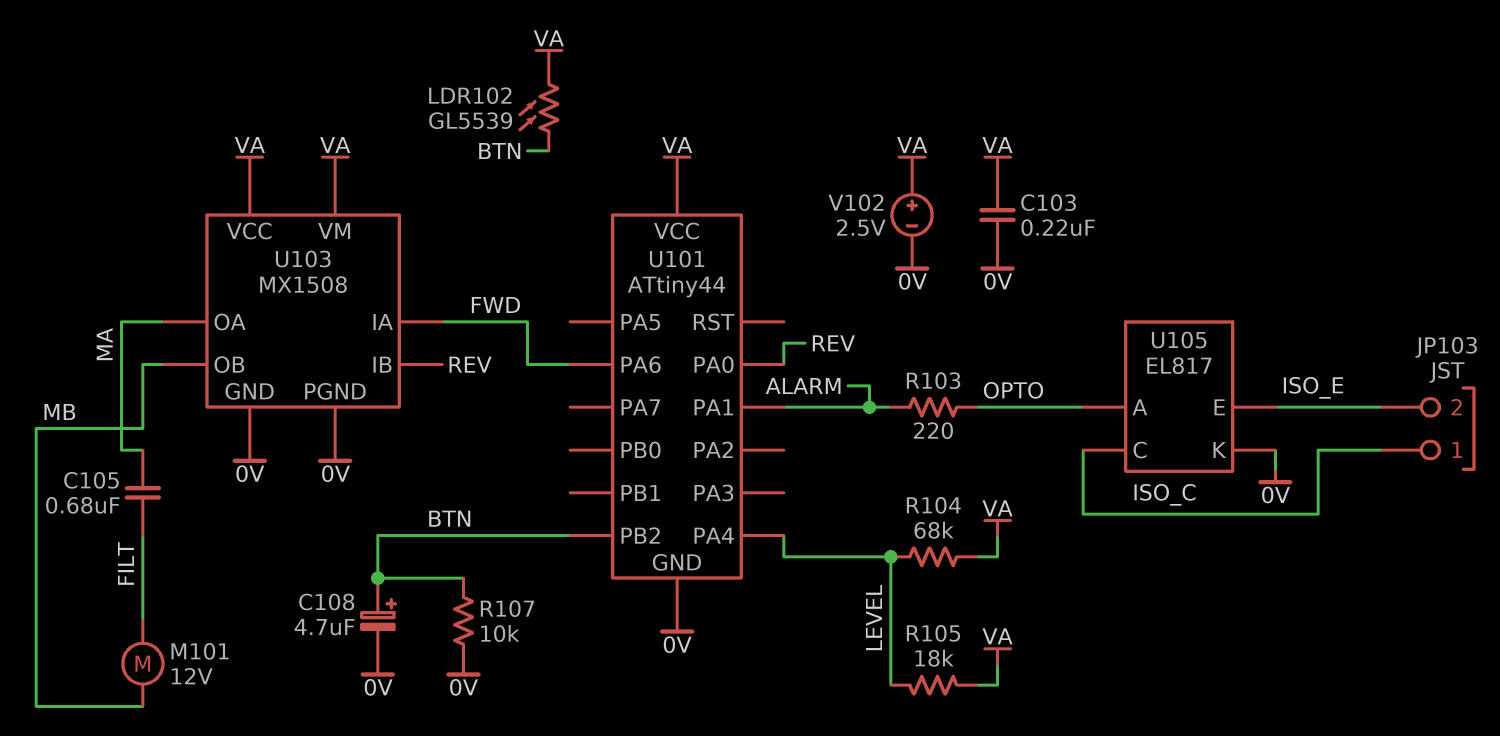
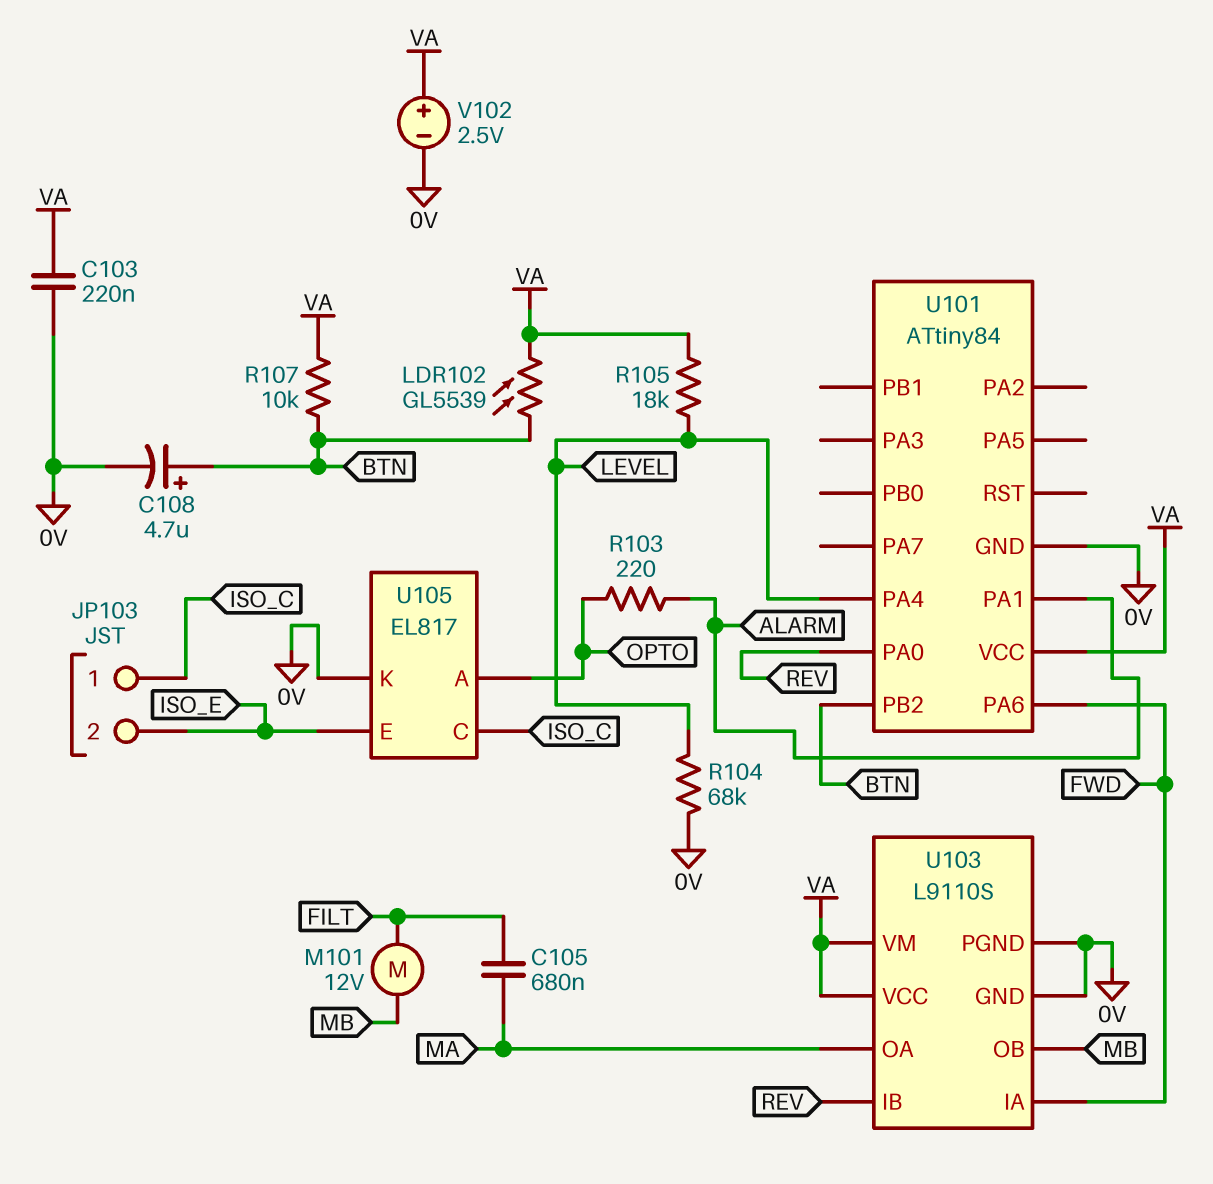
R104: 68k (LEVEL, VA) -> 68k (0V, LEVEL)
R107: 10k (0V, BTN) -> 10k (BTN, VA)
U101: ATtiny44 -> ATtiny84
U103: MX1508 -> L9110S

